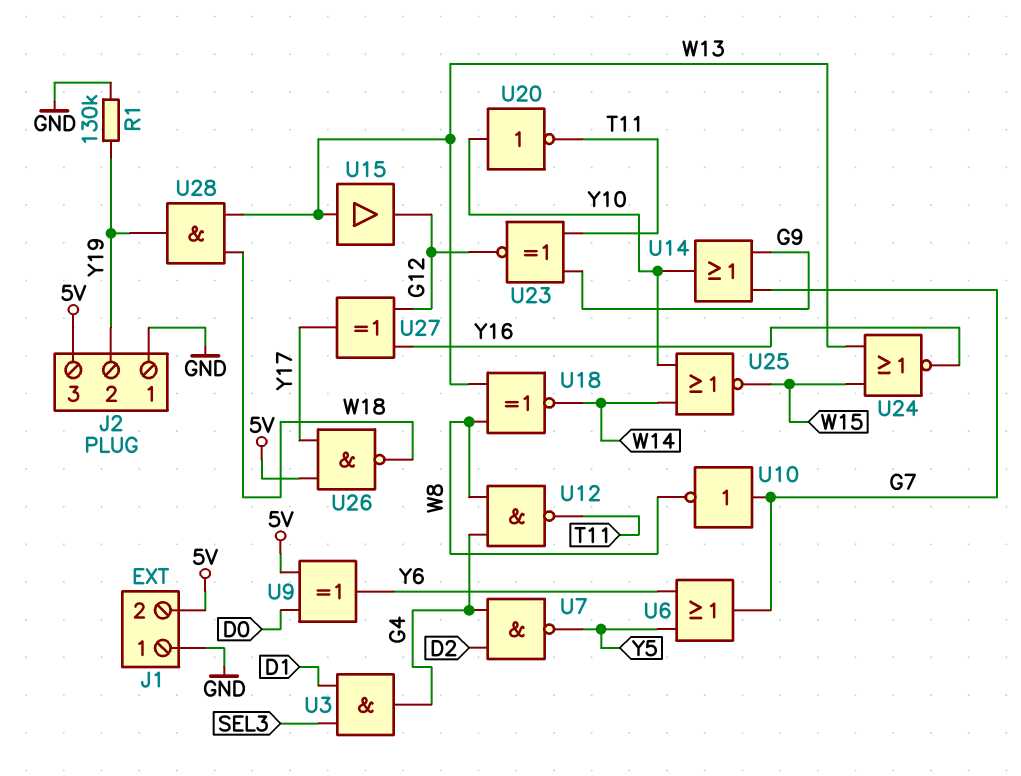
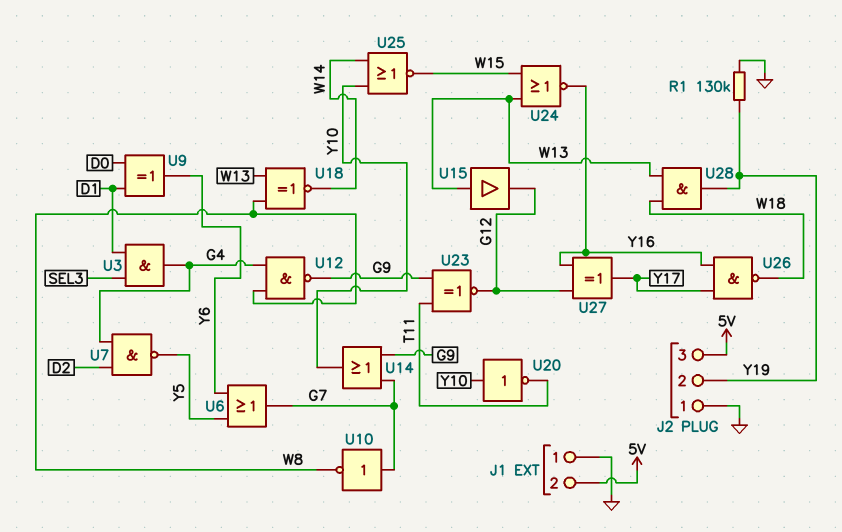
U9: XOR (in 5V, in D0, out Y6) -> XOR (in D0, in D1, out Y6)
U12: NAND (in G4, in W8, out T11) -> NAND (in G4, in W8, out G9)
U26: NAND (in 5V, in Y17, out W18) -> NAND (in Y16, in Y17, out W18)

